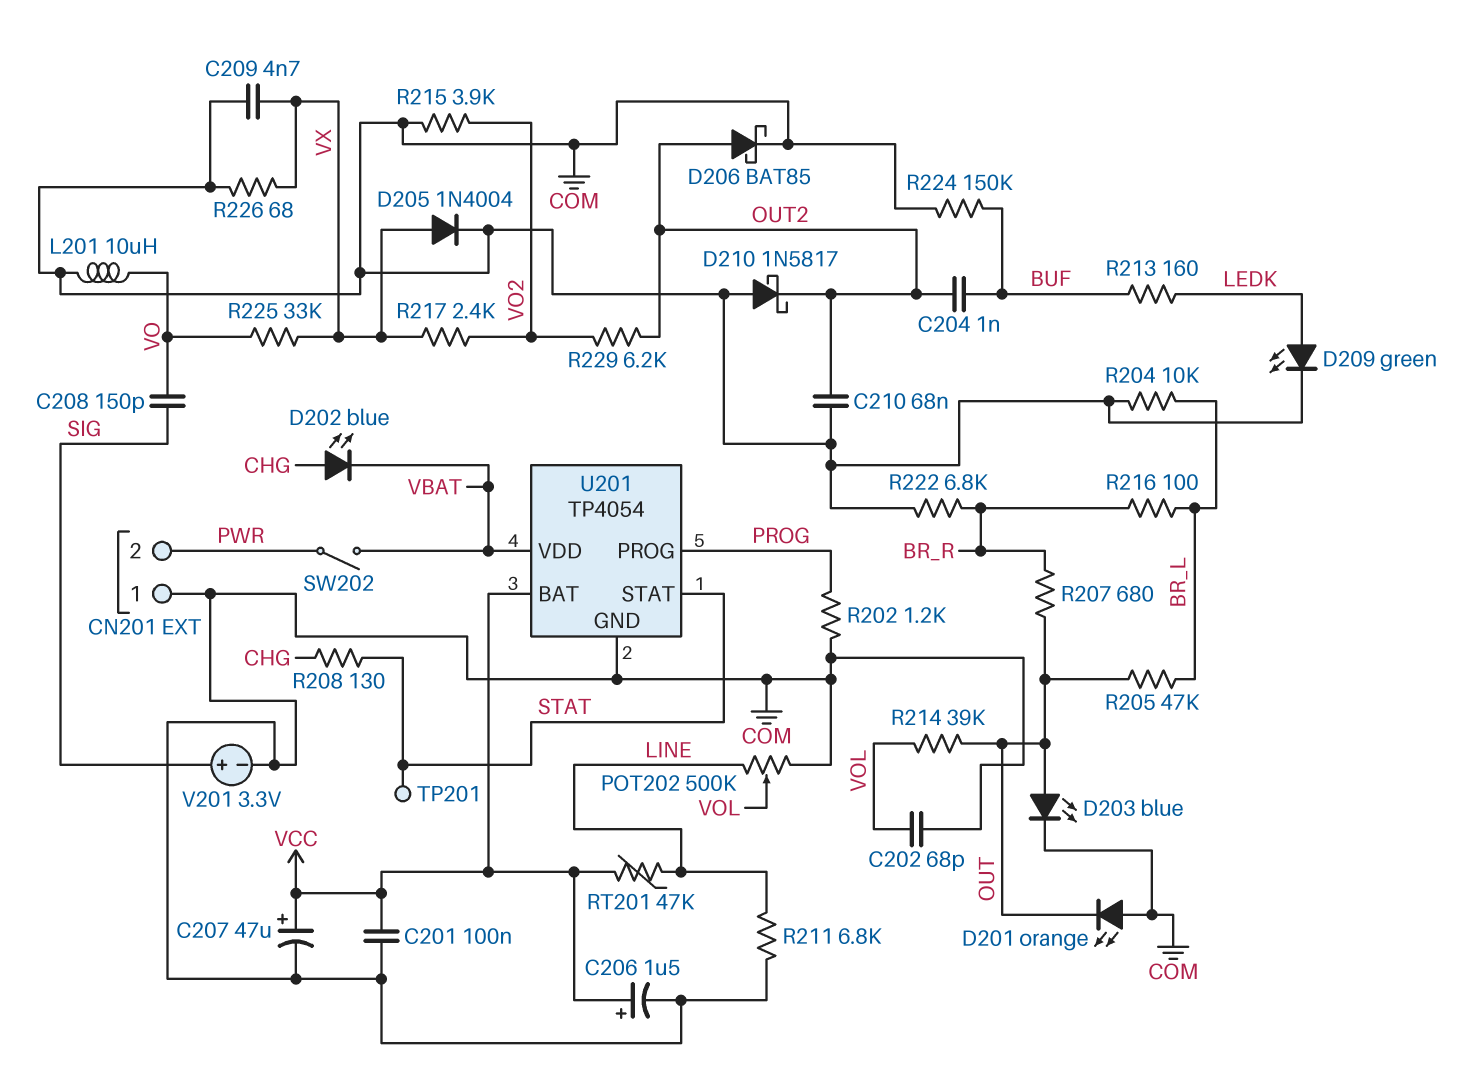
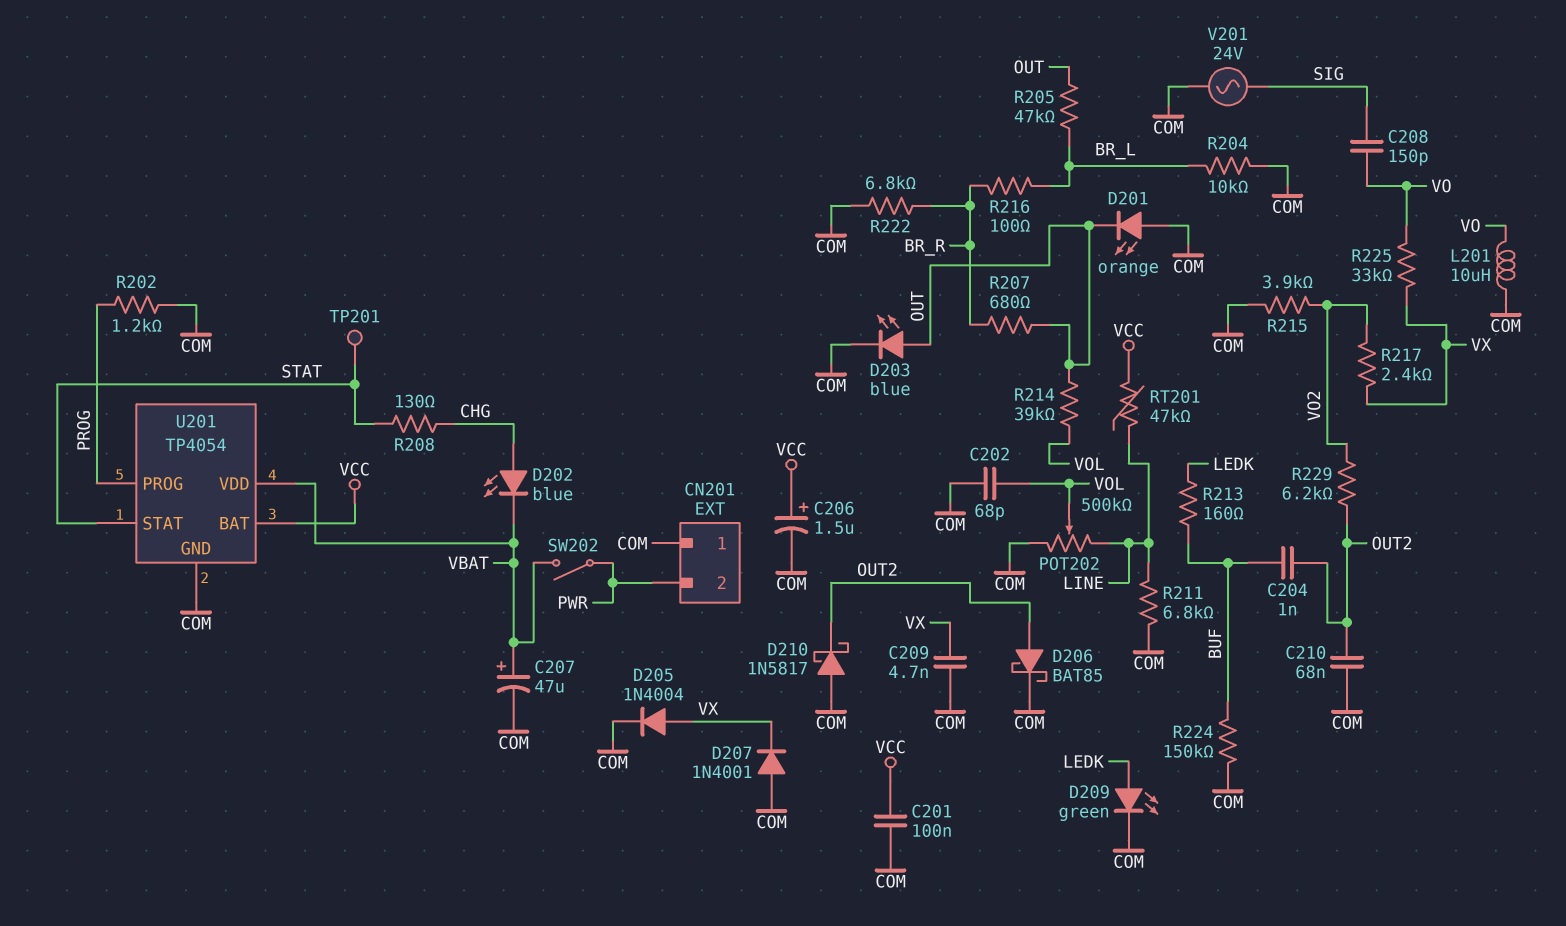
C207: 47uF (plus VCC, minus COM) -> 47uF (plus VBAT, minus COM)
D207: none -> diode 1N4001 (A COM, K VX)
R226: 68 (COM, VX) -> none
V201: 3.3V (plus SIG, minus COM) -> AC 24V (COM, SIG)

